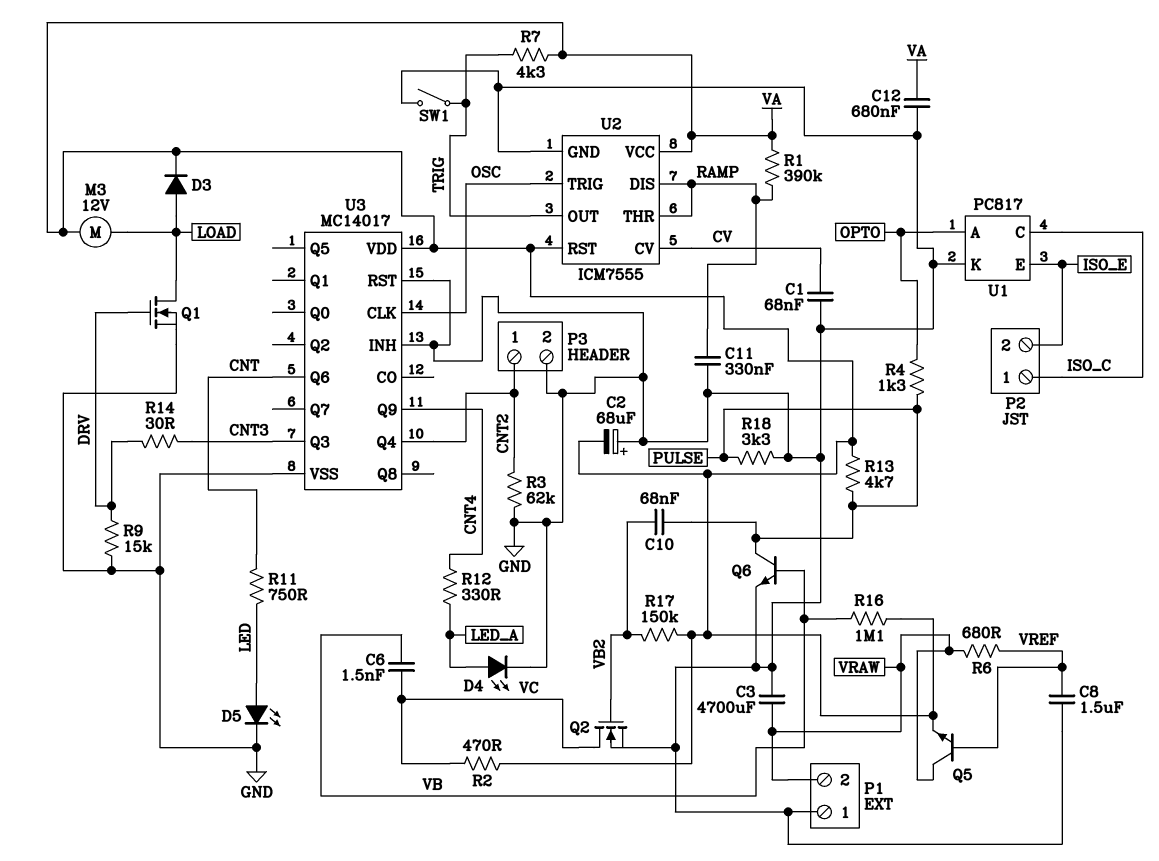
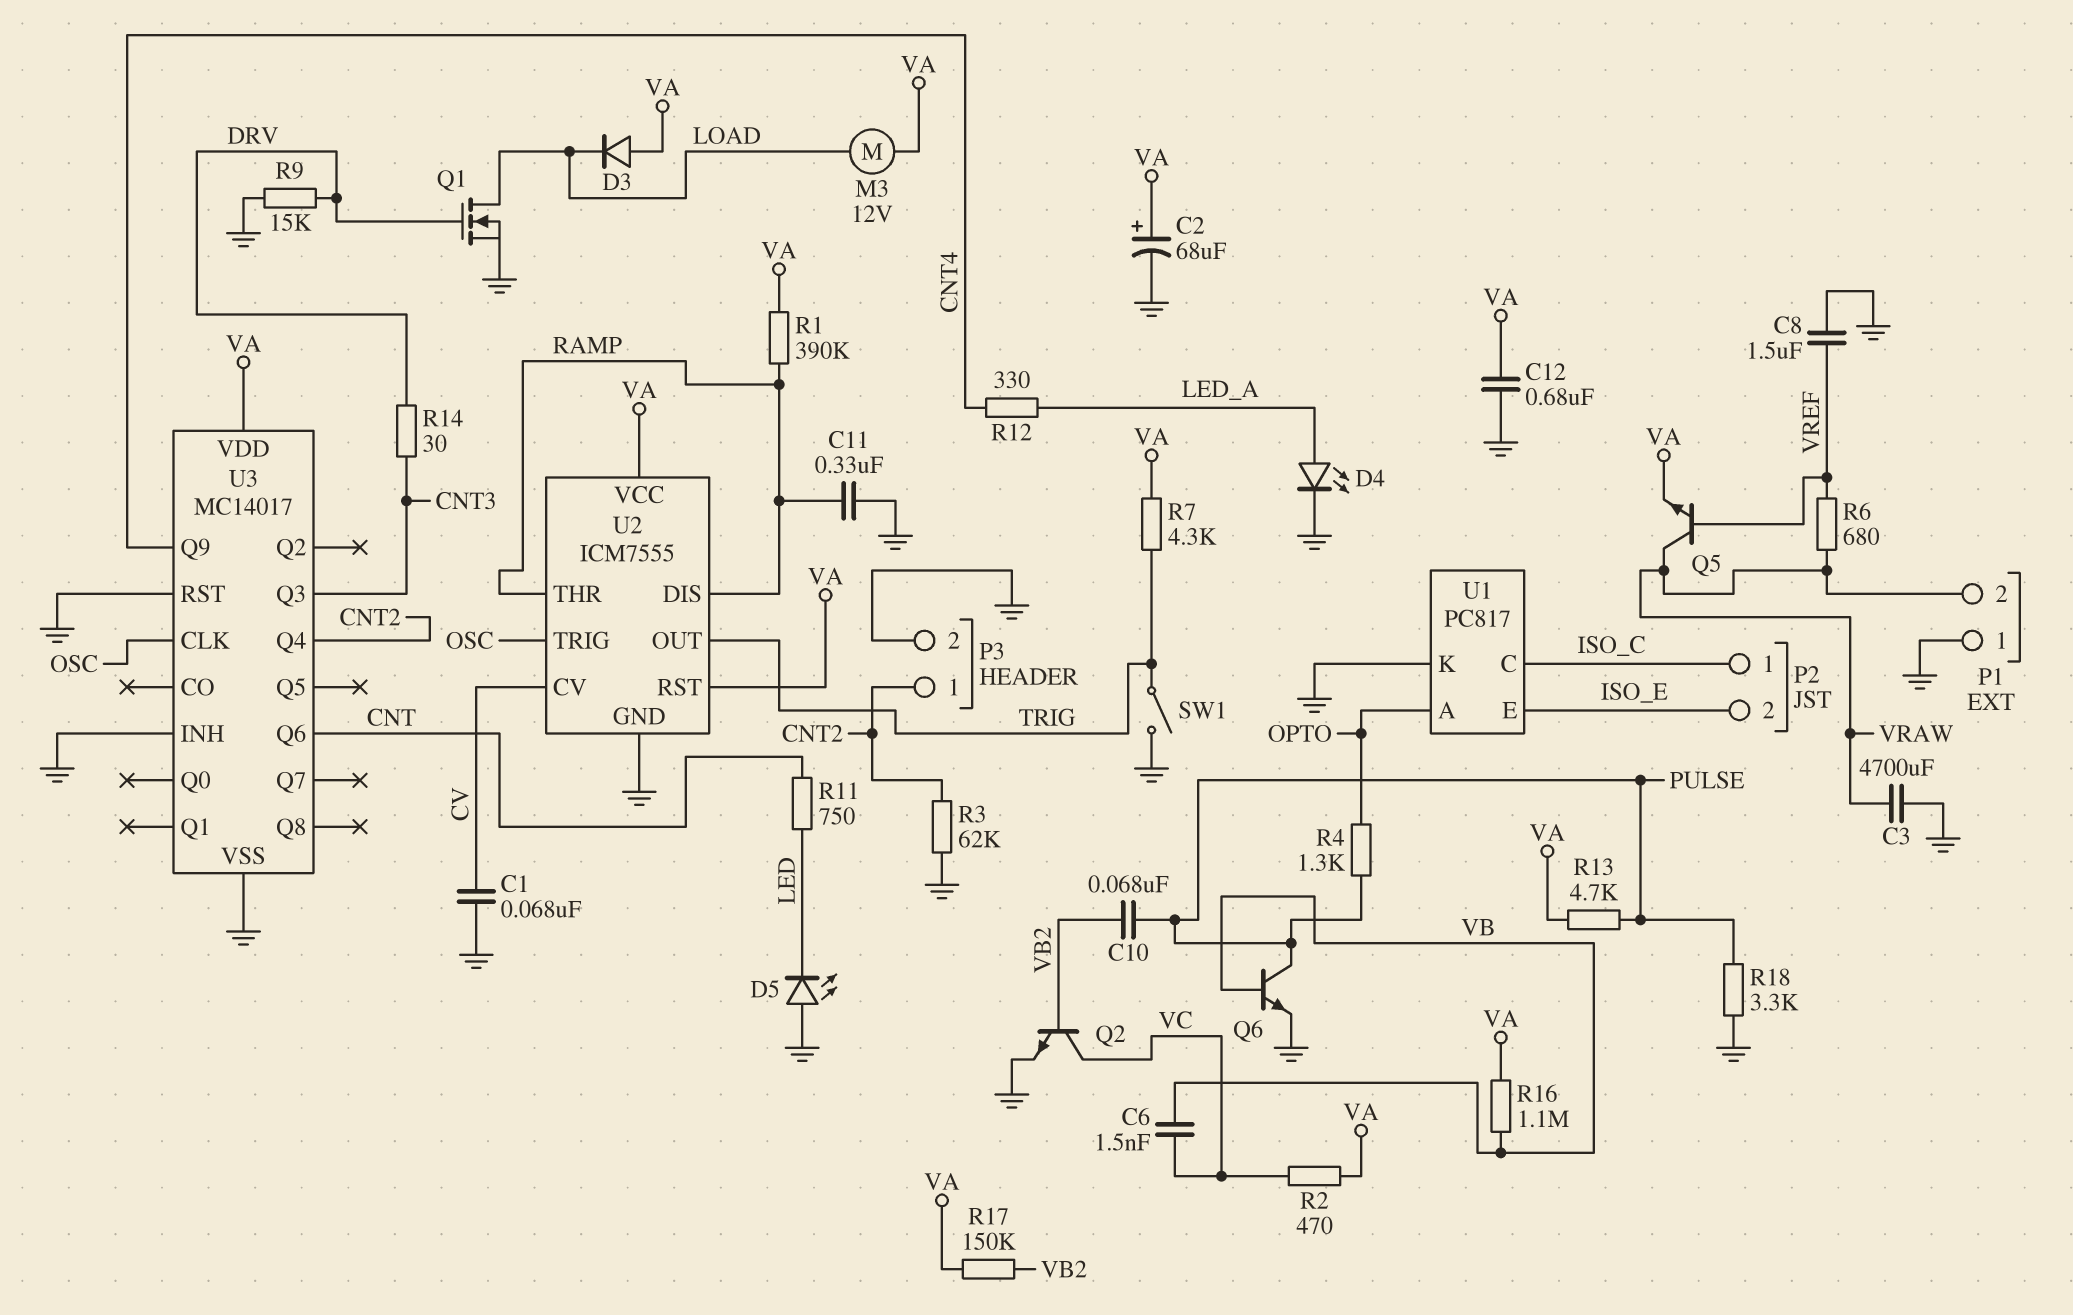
C2: 68uF (plus GND, minus VA) -> 68uF (plus VA, minus GND)
D3: diode (A LOAD, K VA) -> diode (A VA, K LOAD)
D5: LED (A LED, K GND) -> LED (A GND, K LED)
Q2: NMOS (G VB2, D VC, S GND) -> NPN (B VB2, C VC, E GND)

